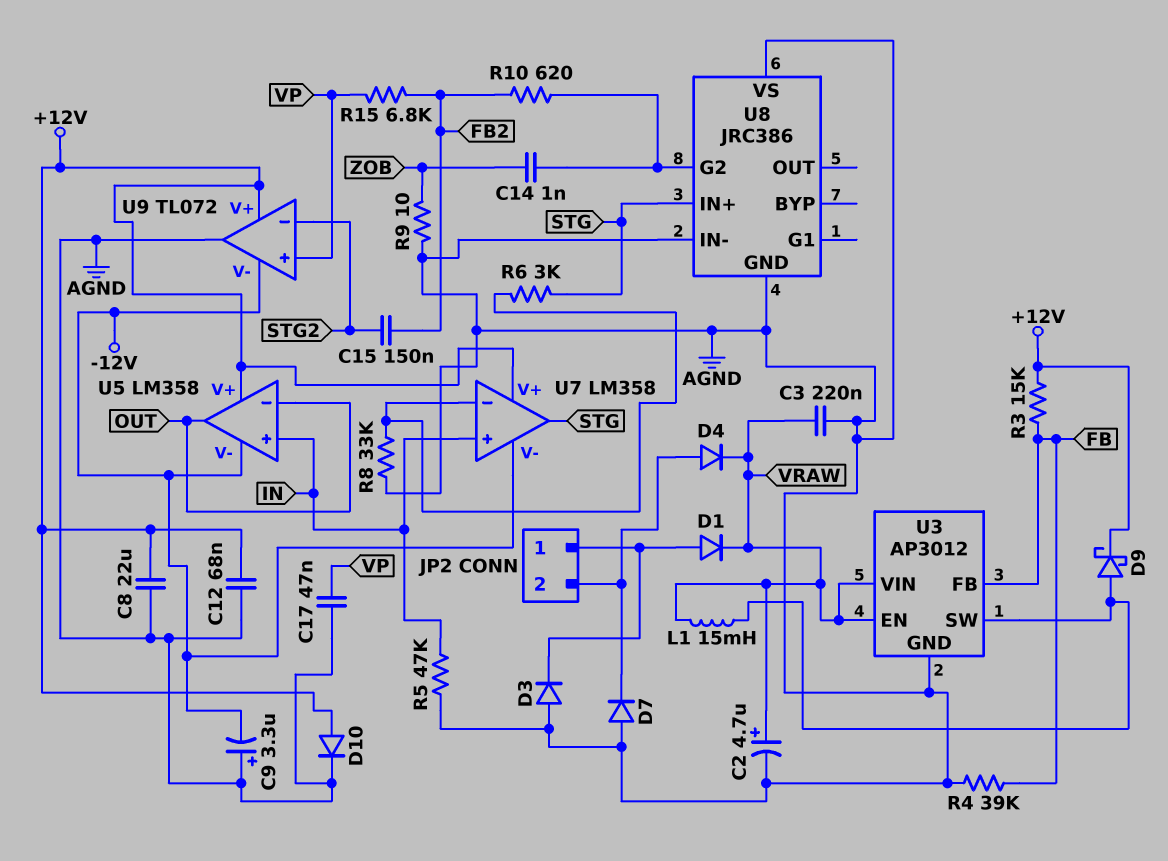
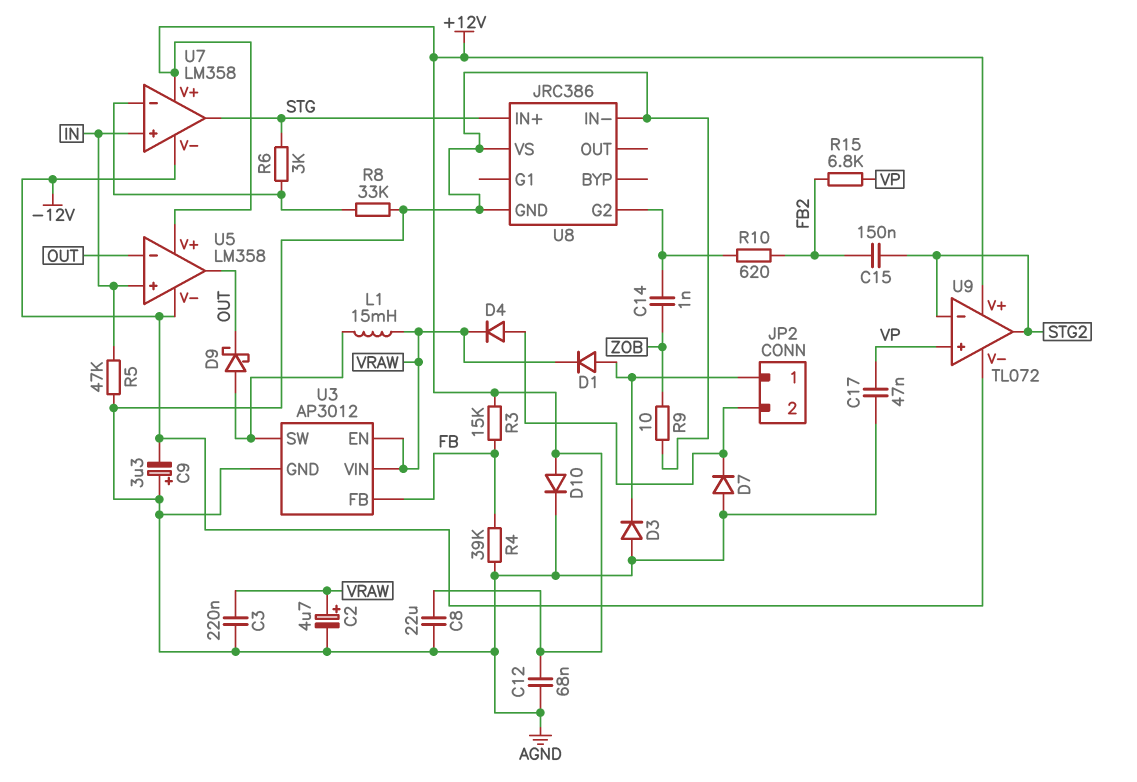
D9: schottky (A U3/SW, K +12V) -> schottky (A U3/SW, K OUT)
U9 pin out: AGND -> STG2

